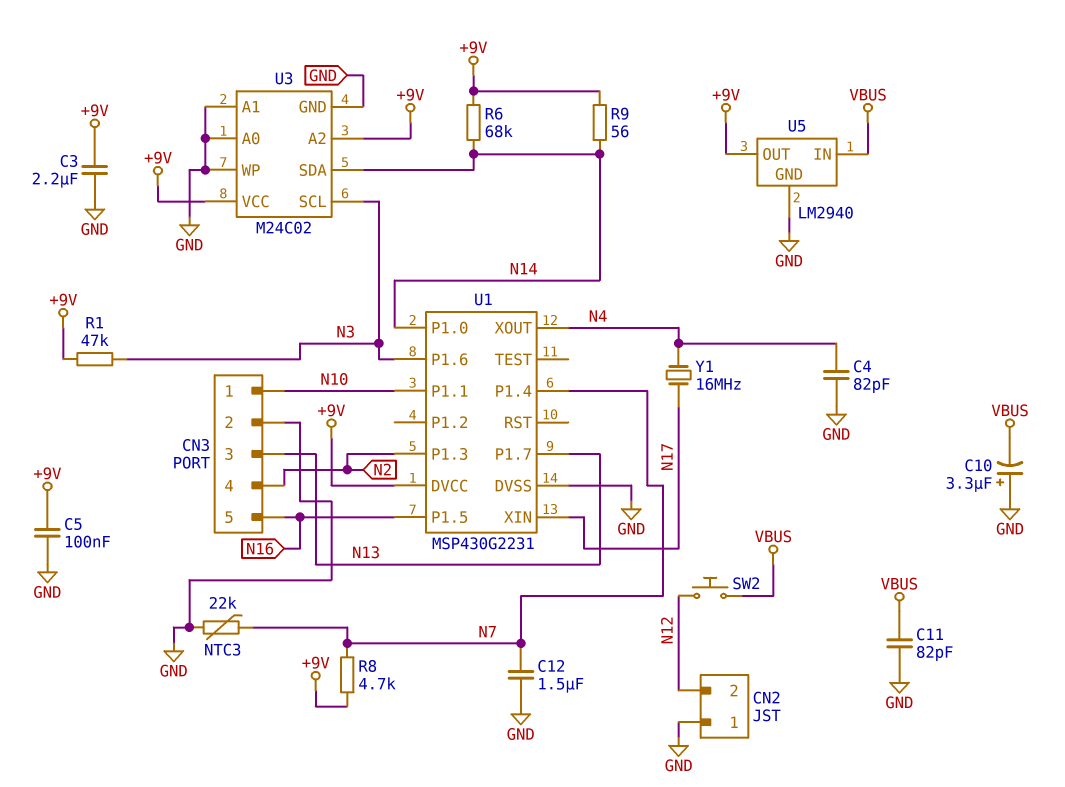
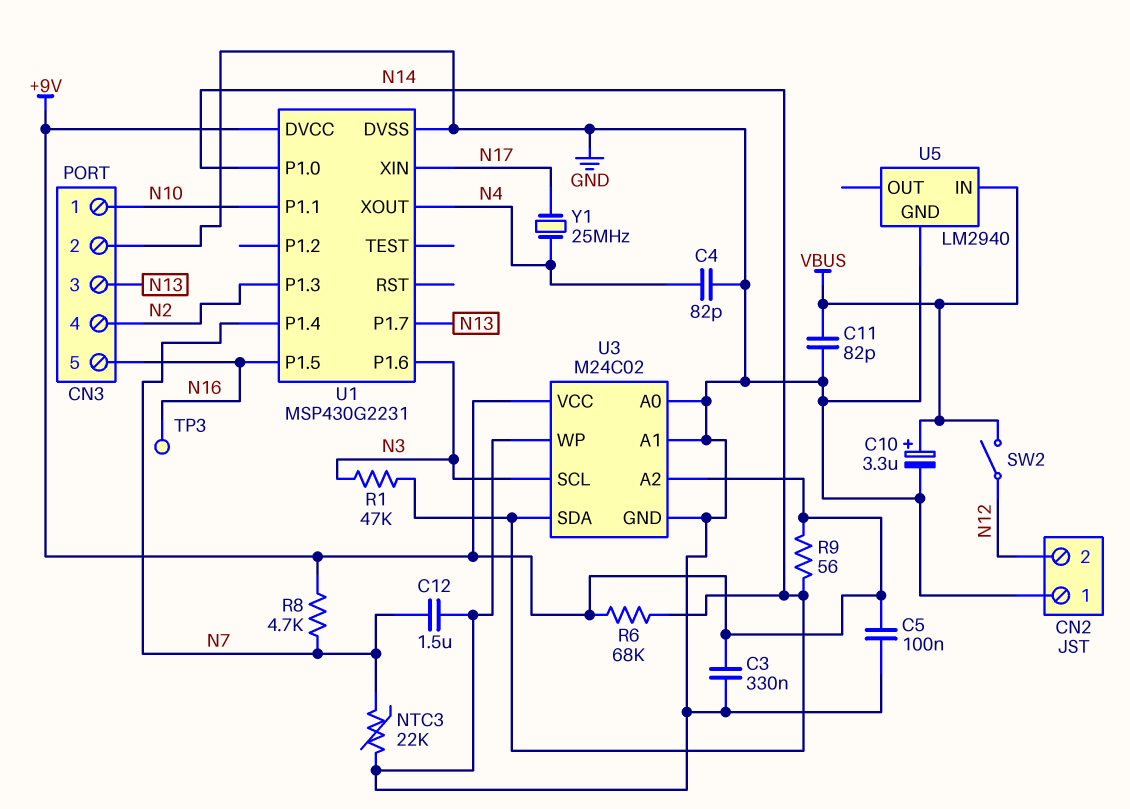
C3: 2.2uF (+9V, GND) -> 330nF (+9V, GND)
C10: 3.3uF (plus GND, minus VBUS) -> 3.3uF (plus VBUS, minus GND)
R1: 47k (+9V, N3) -> 47k (N3, N14)
SW2: button (N12, VBUS) -> switch (N12, VBUS)
TP3: none -> test point (N16)
U5 pin OUT: +9V -> none
Y1: 16MHz (N4, N17) -> 25MHz (N4, N17)

